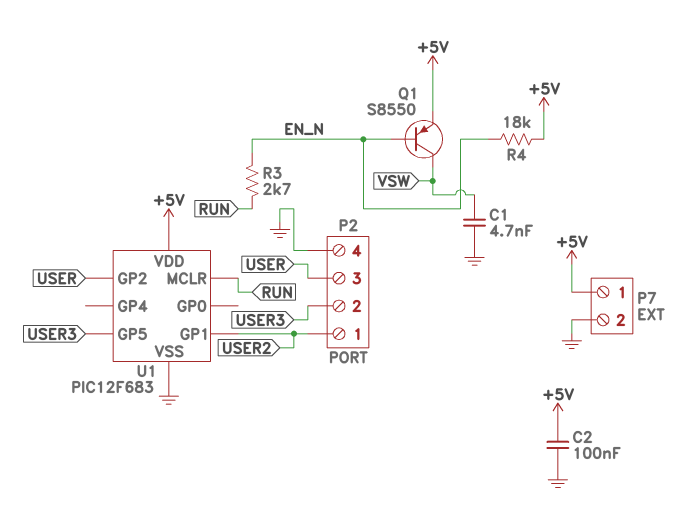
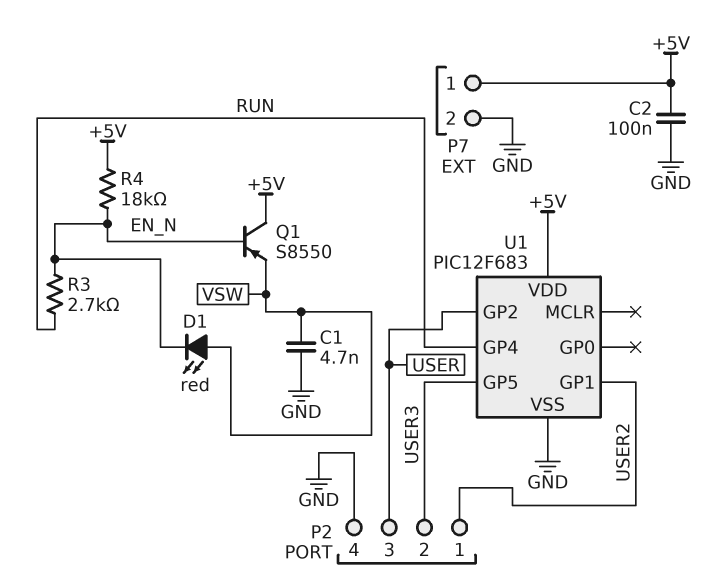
D1: none -> LED red (A VSW, K EN_N)
Q1: PNP S8550 (B EN_N, C VSW, E +5V) -> PNP S8550 (B EN_N, C +5V, E VSW)
U1 pin GP4: none -> RUN
U1 pin MCLR: RUN -> none

